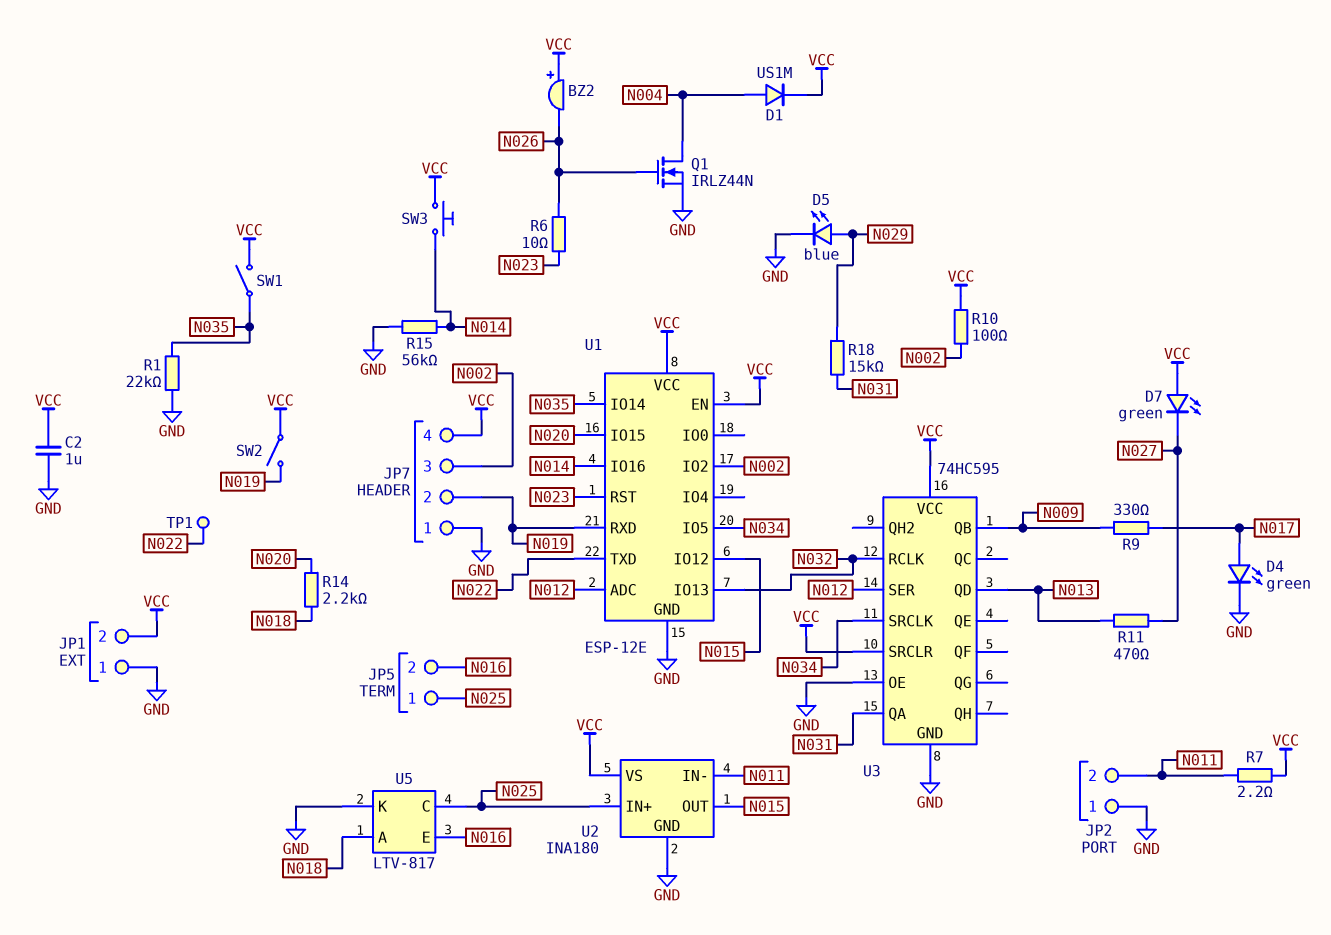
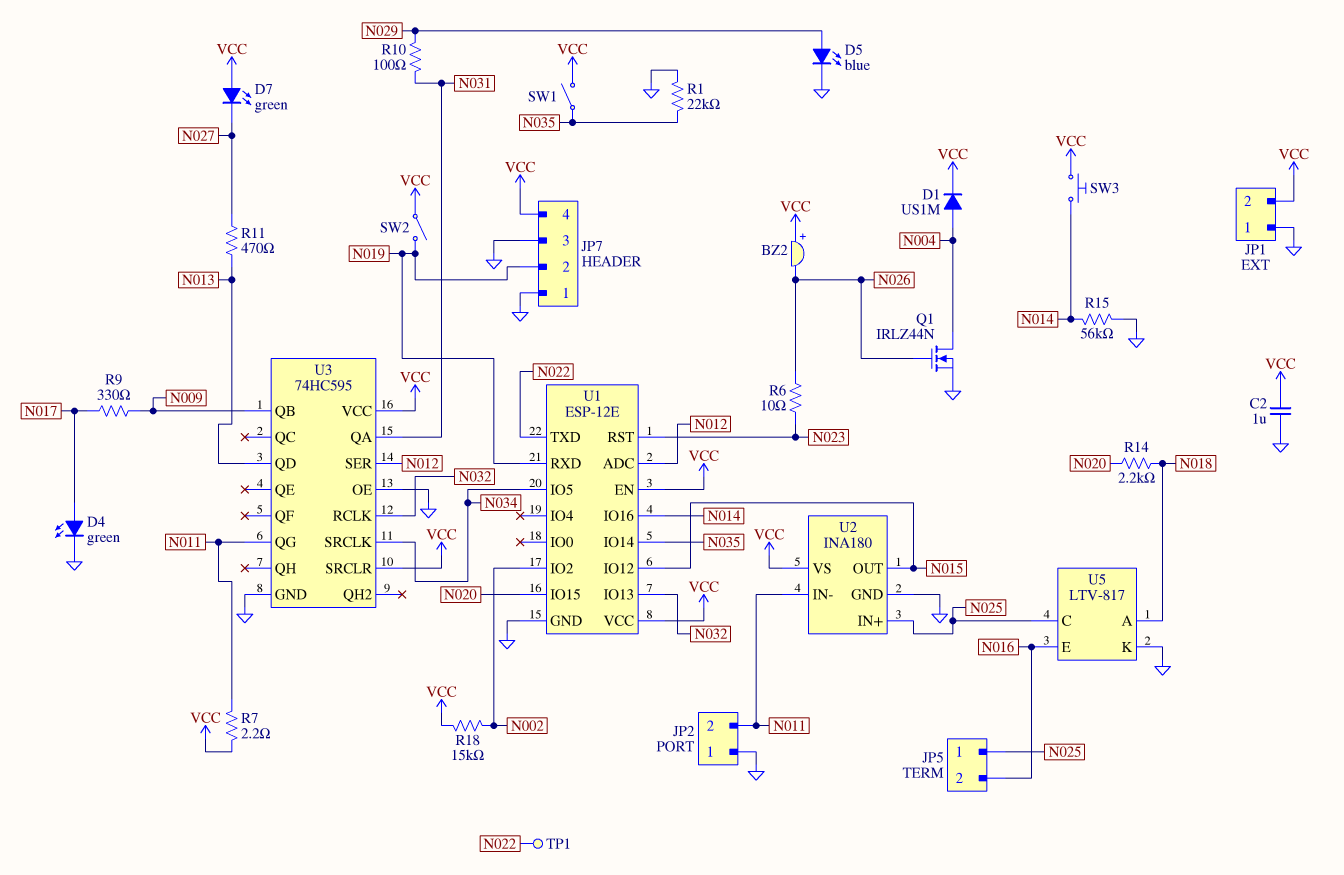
JP7 pin 3: N002 -> GND
R10: 100 (N002, VCC) -> 100 (N029, N031)
R18: 15k (N029, N031) -> 15k (N002, VCC)
U3 pin QG: none -> N011

